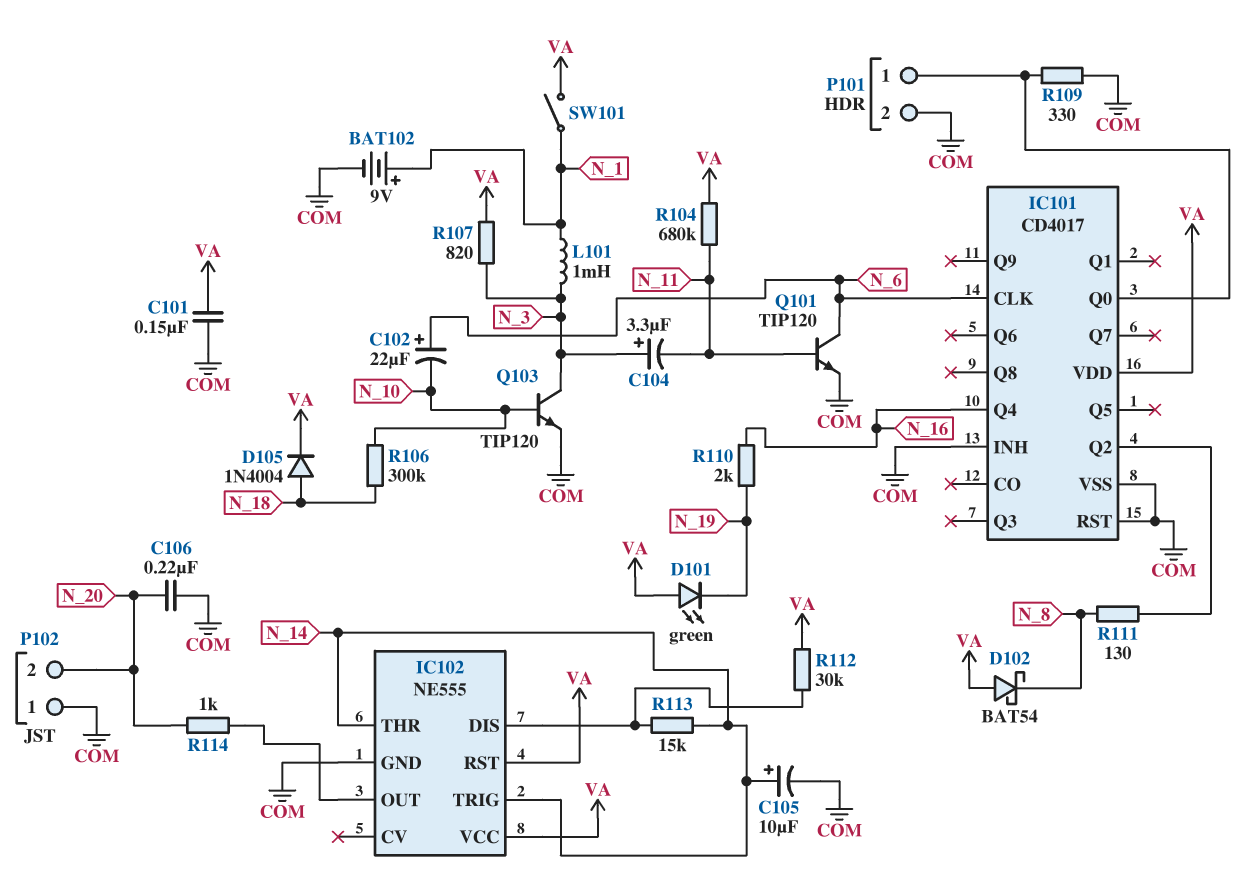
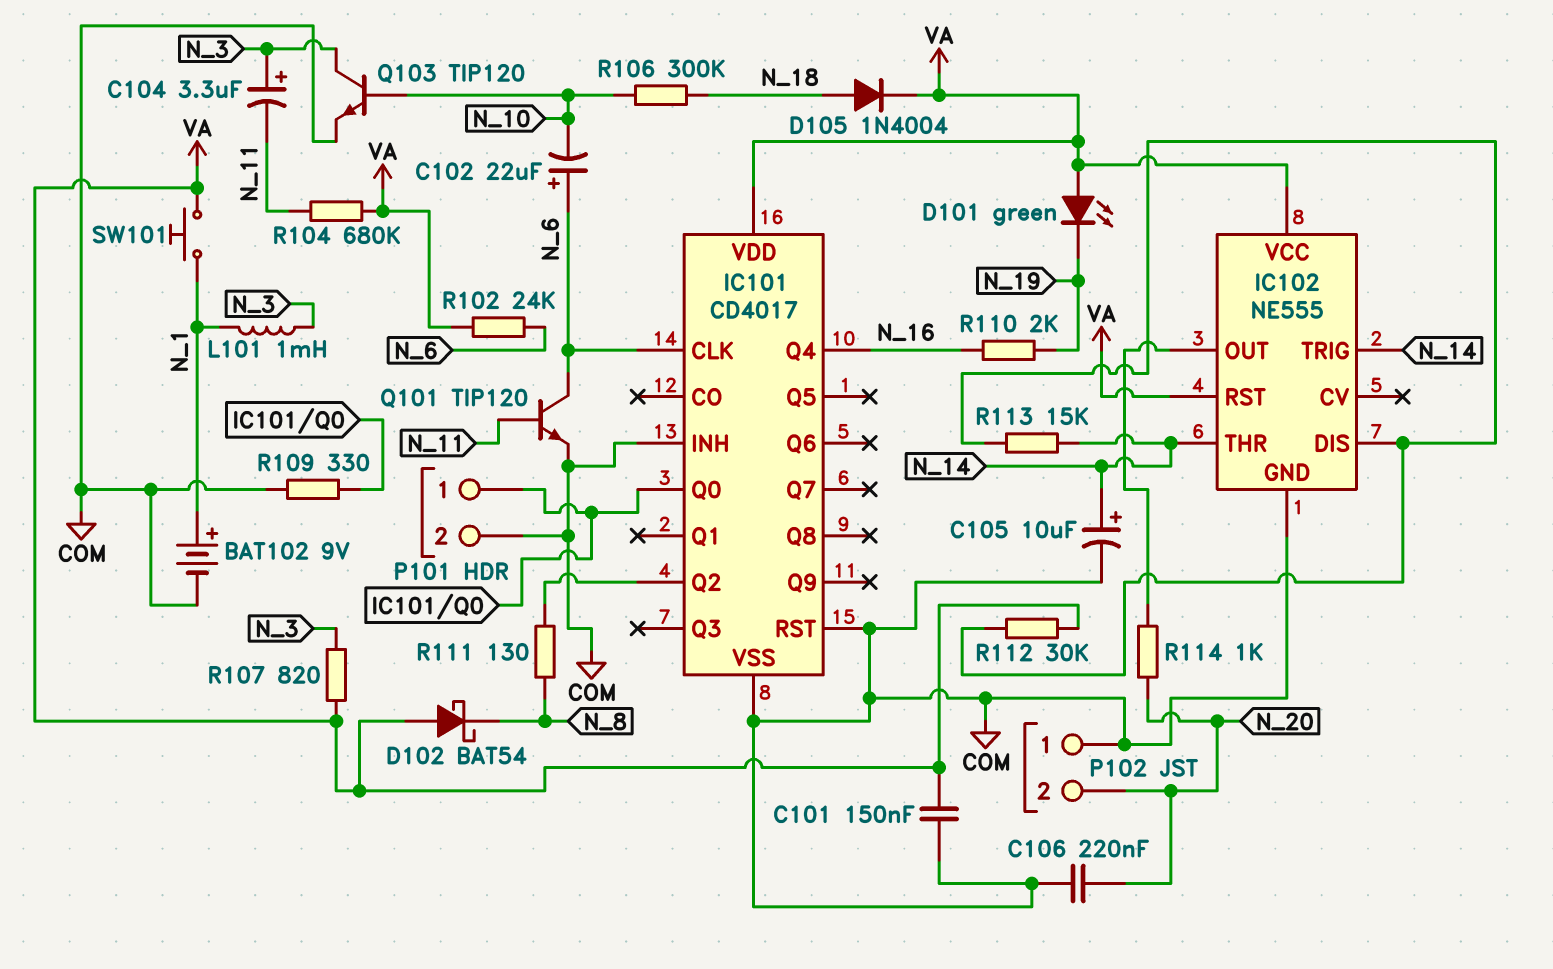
R102: none -> 24k (N_6, VA)
SW101: switch (N_1, VA) -> button (N_1, VA)

